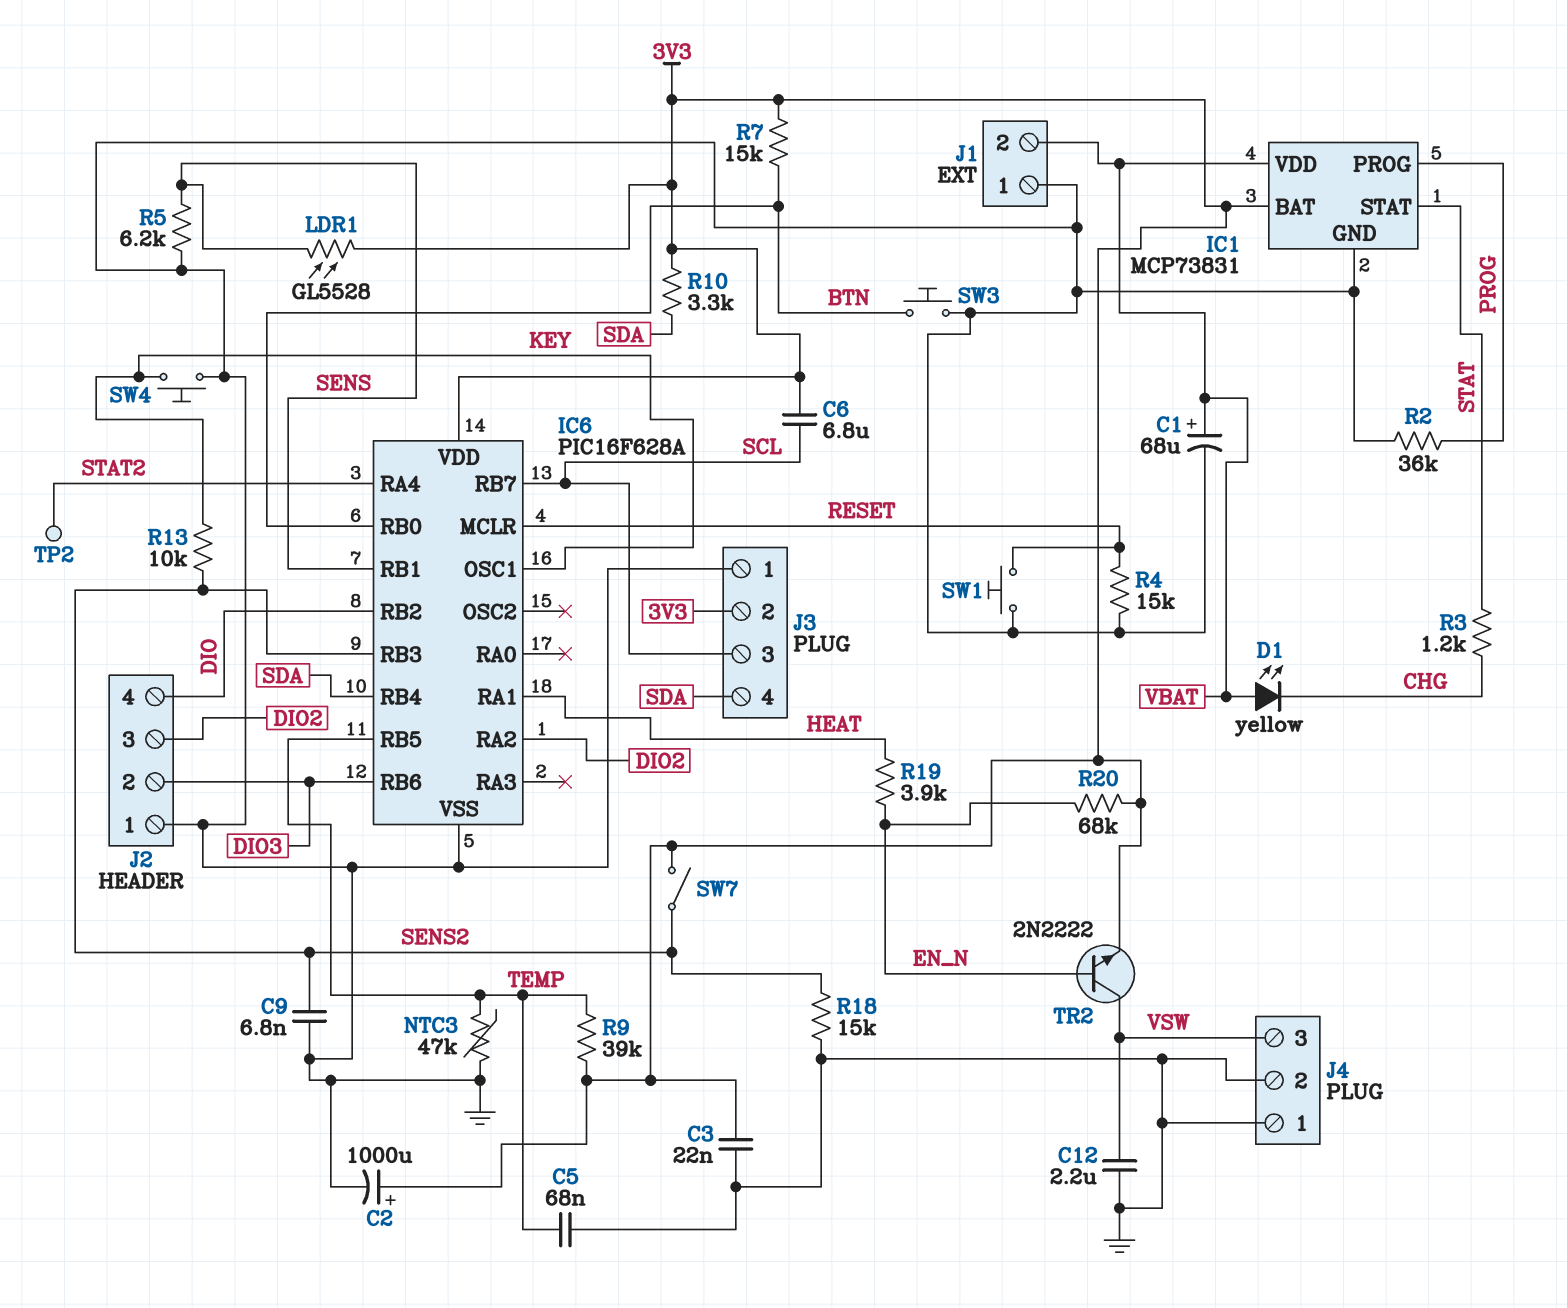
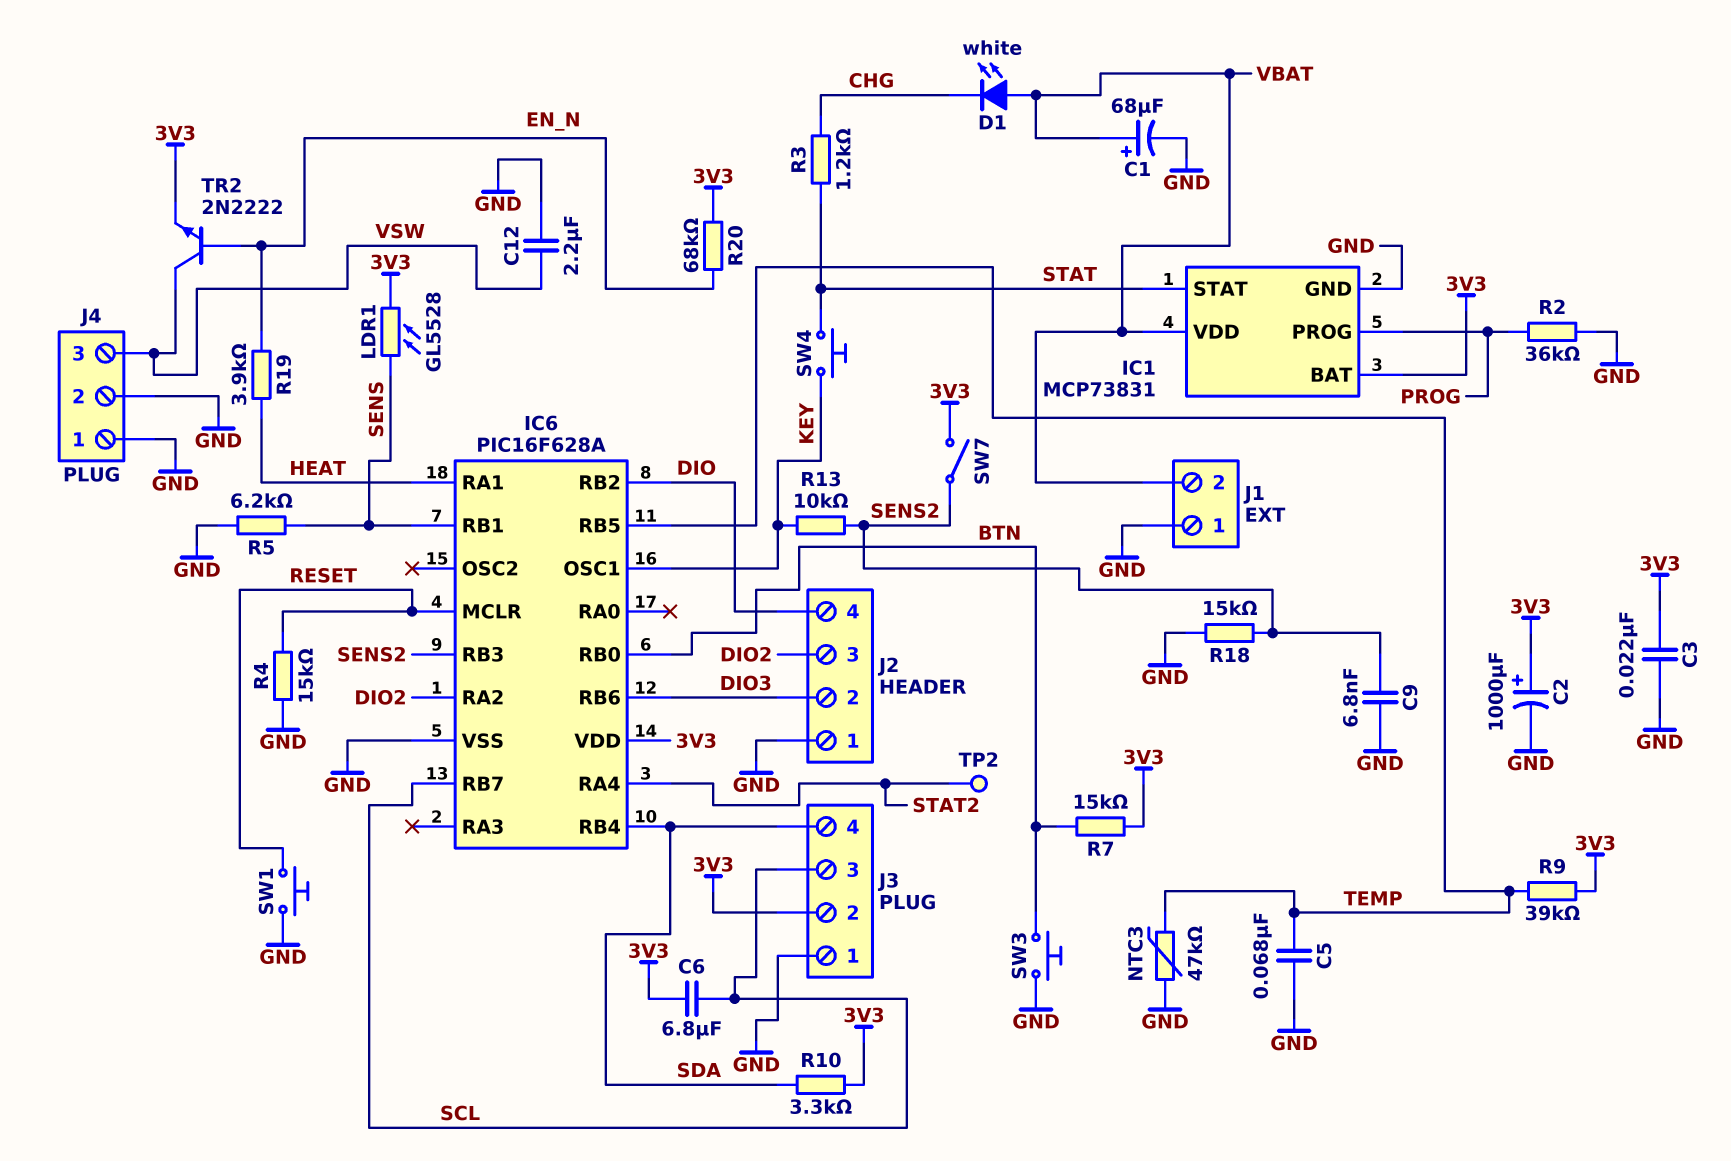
D1: LED yellow (A VBAT, K CHG) -> LED white (A VBAT, K CHG)
SW4: button (GND, KEY) -> button (KEY, STAT)

